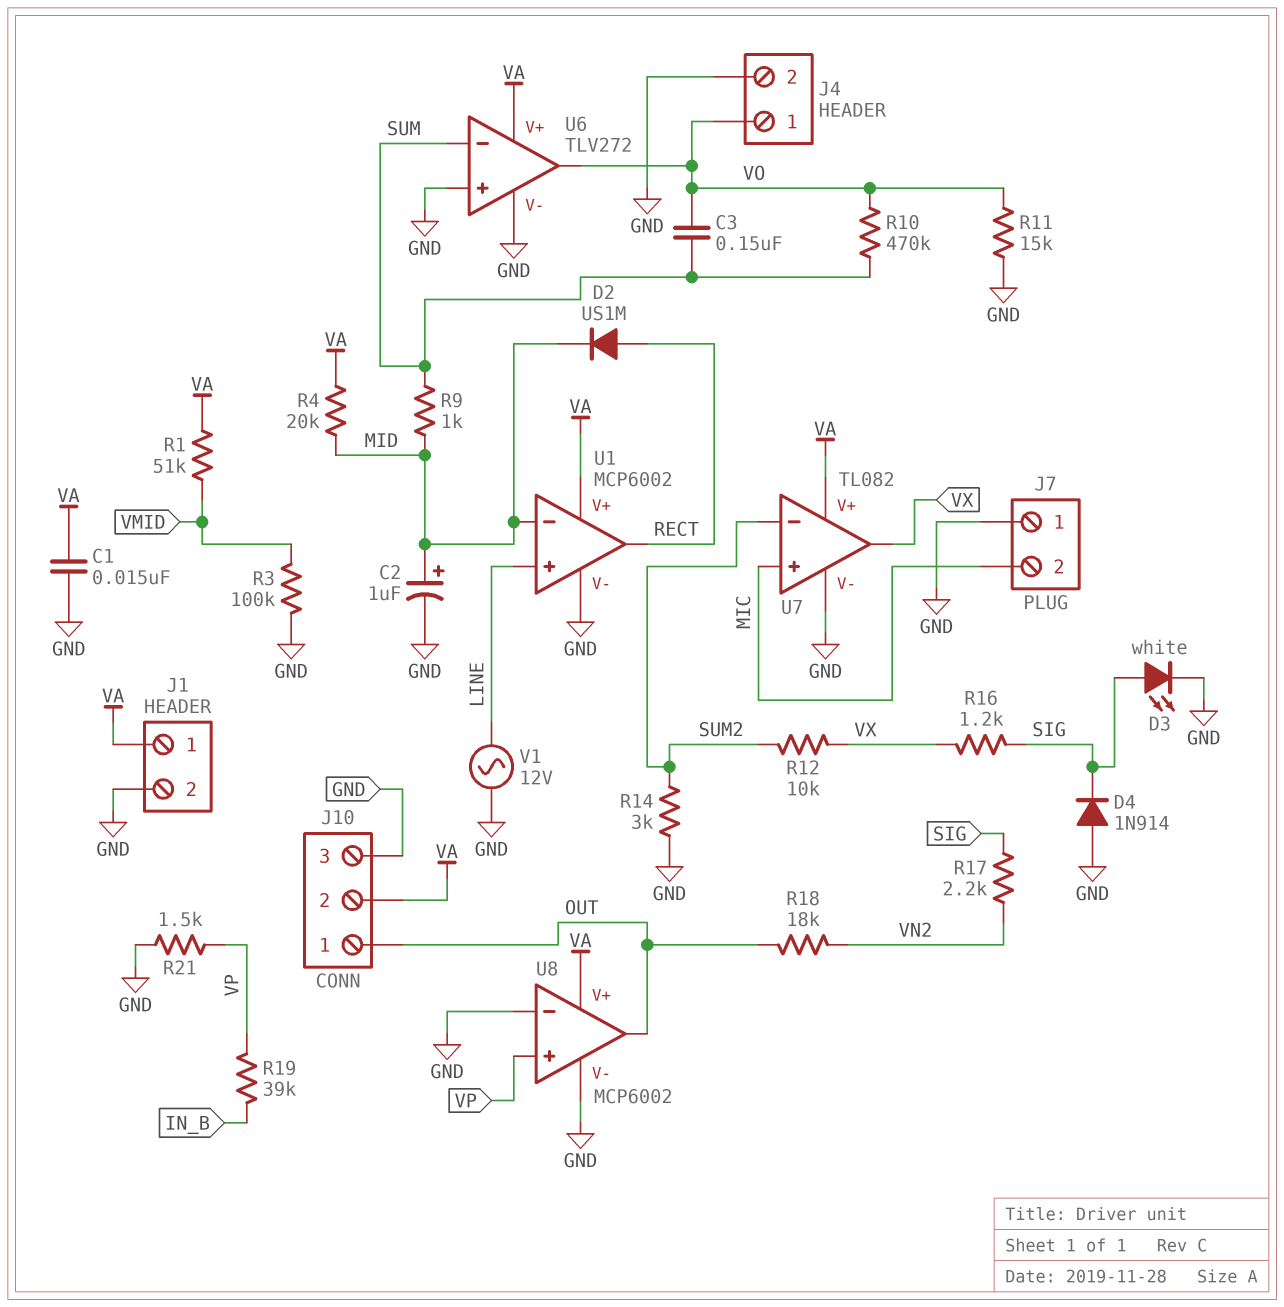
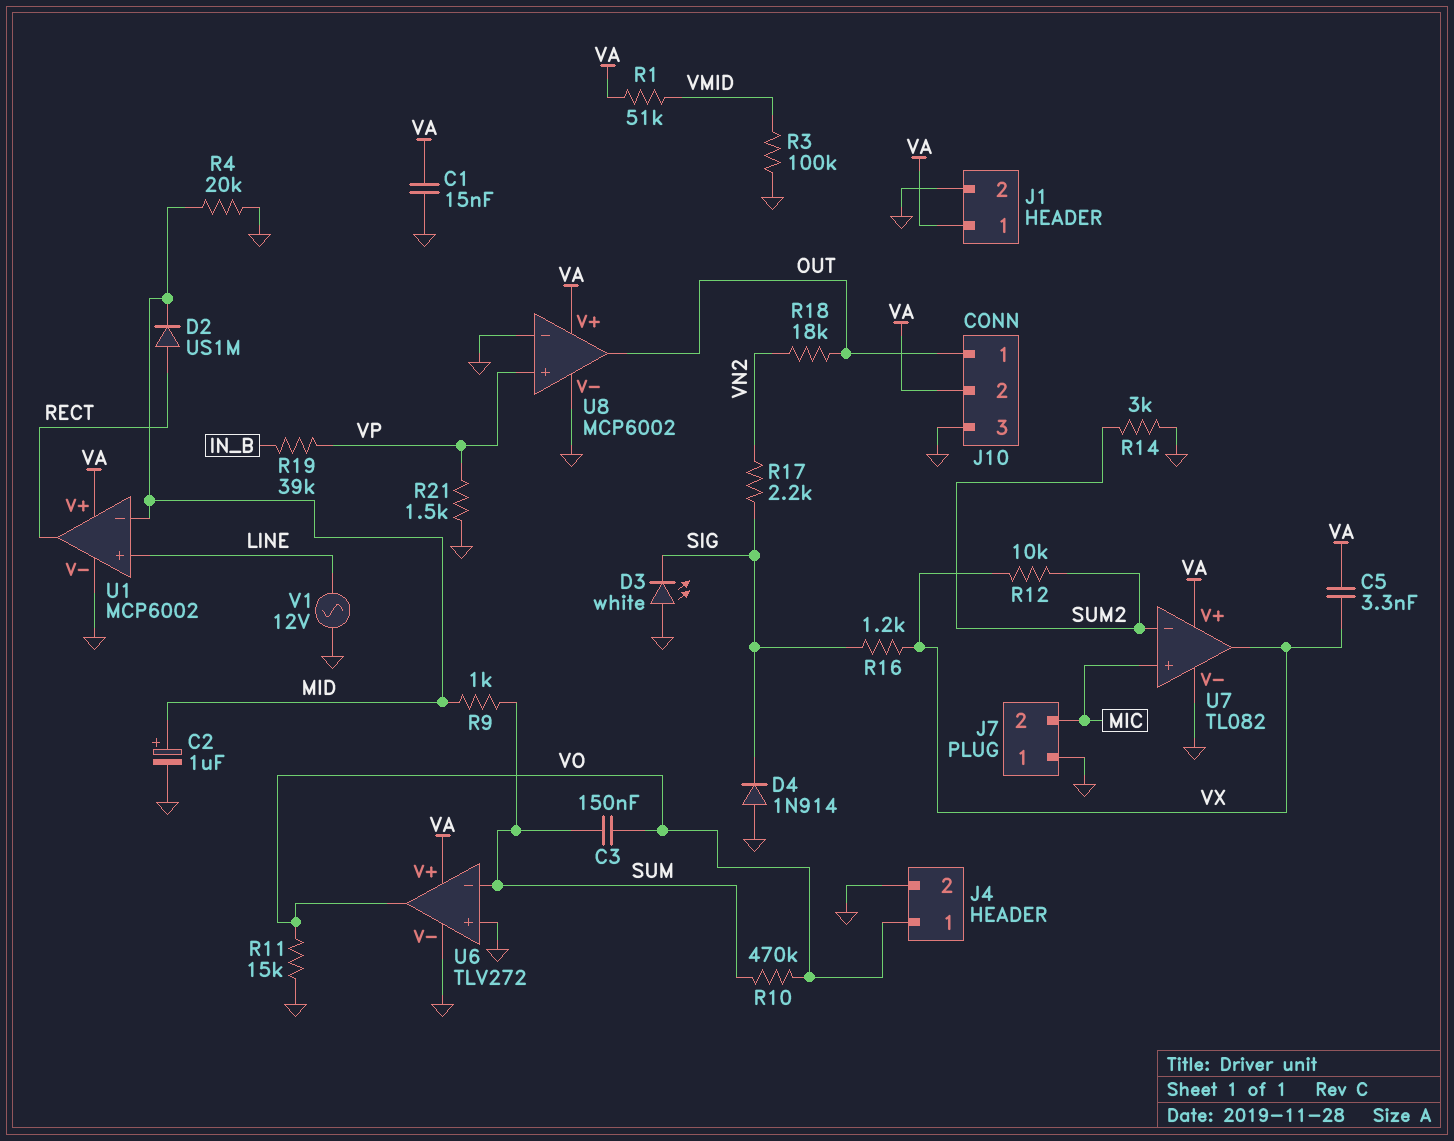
C5: none -> 3.3nF (VA, VX)
D3: LED white (A SIG, K GND) -> LED white (A GND, K SIG)
R4: 20k (MID, VA) -> 20k (GND, MID)

